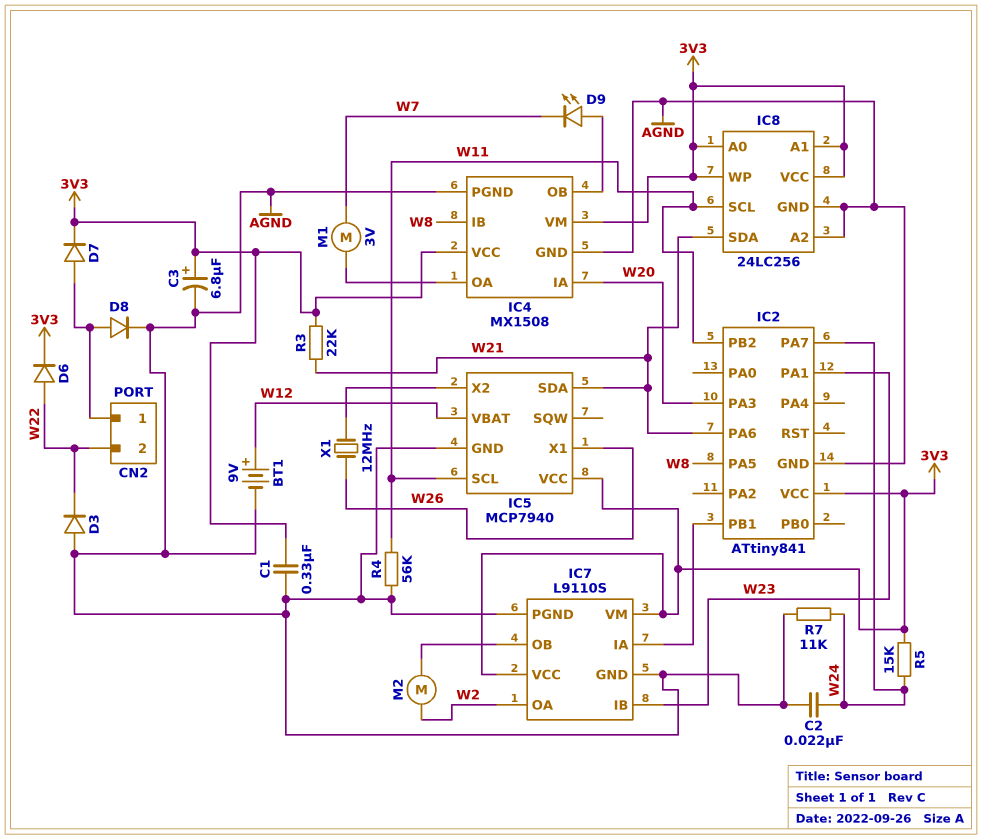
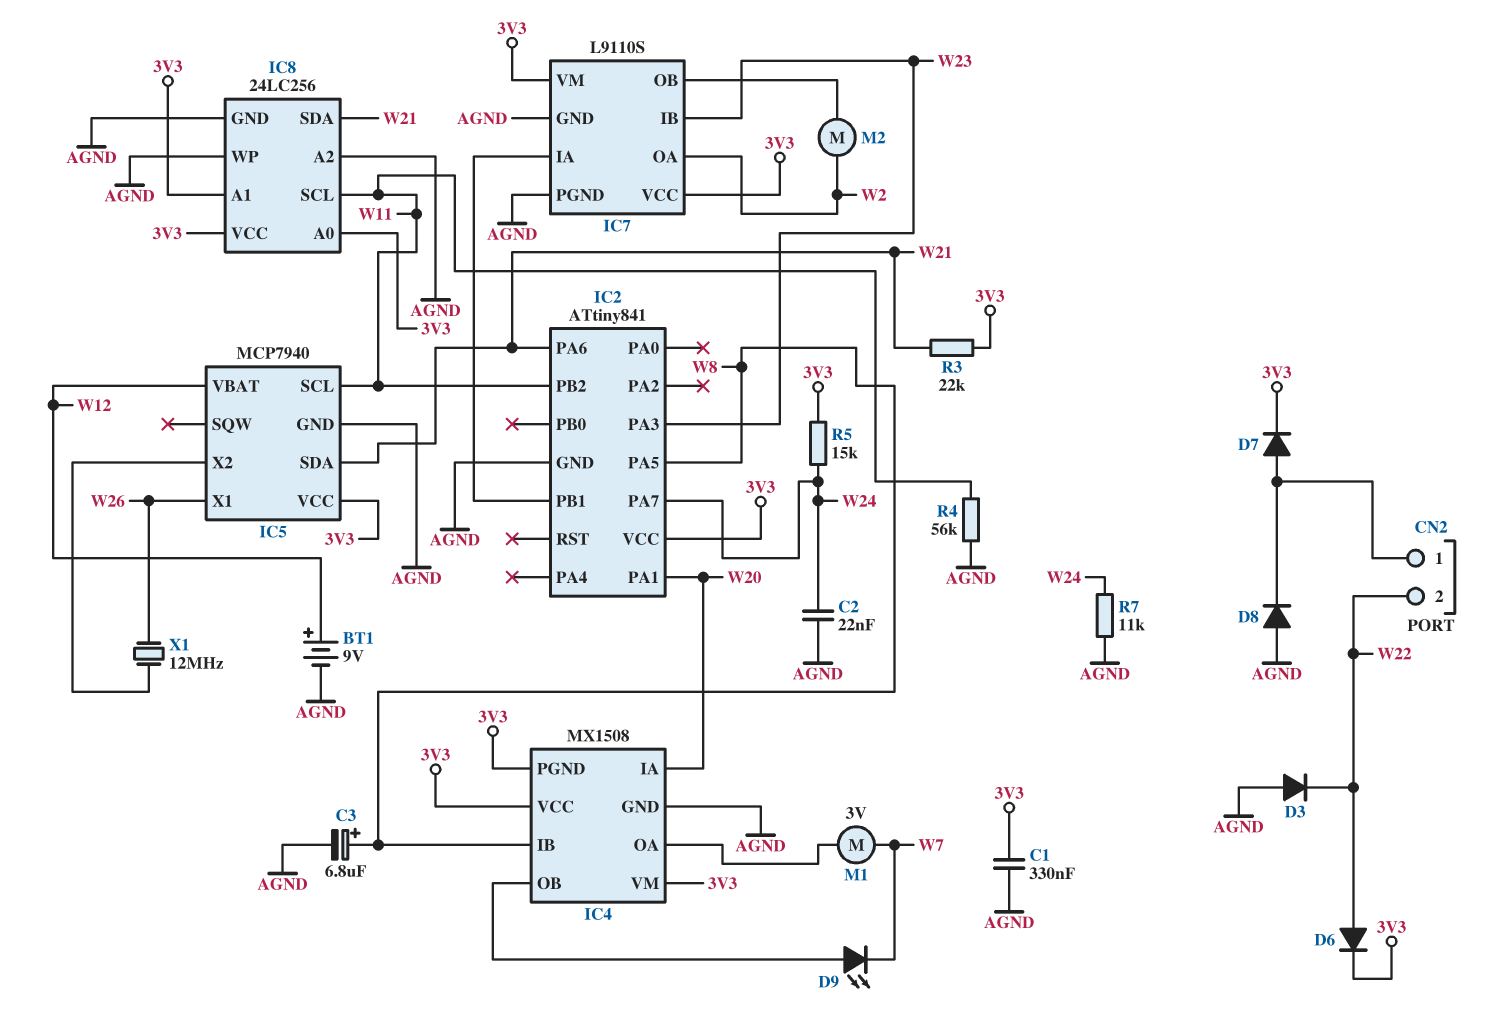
C3: 6.8uF (plus 3V3, minus AGND) -> 6.8uF (plus W8, minus AGND)
D8: diode (A CN2/1, K AGND) -> diode (A AGND, K CN2/1)
IC2 pin PA1: W23 -> W20
IC2 pin PA3: W20 -> W23
IC4 pin PGND: AGND -> 3V3
IC8 pin WP: 3V3 -> AGND

